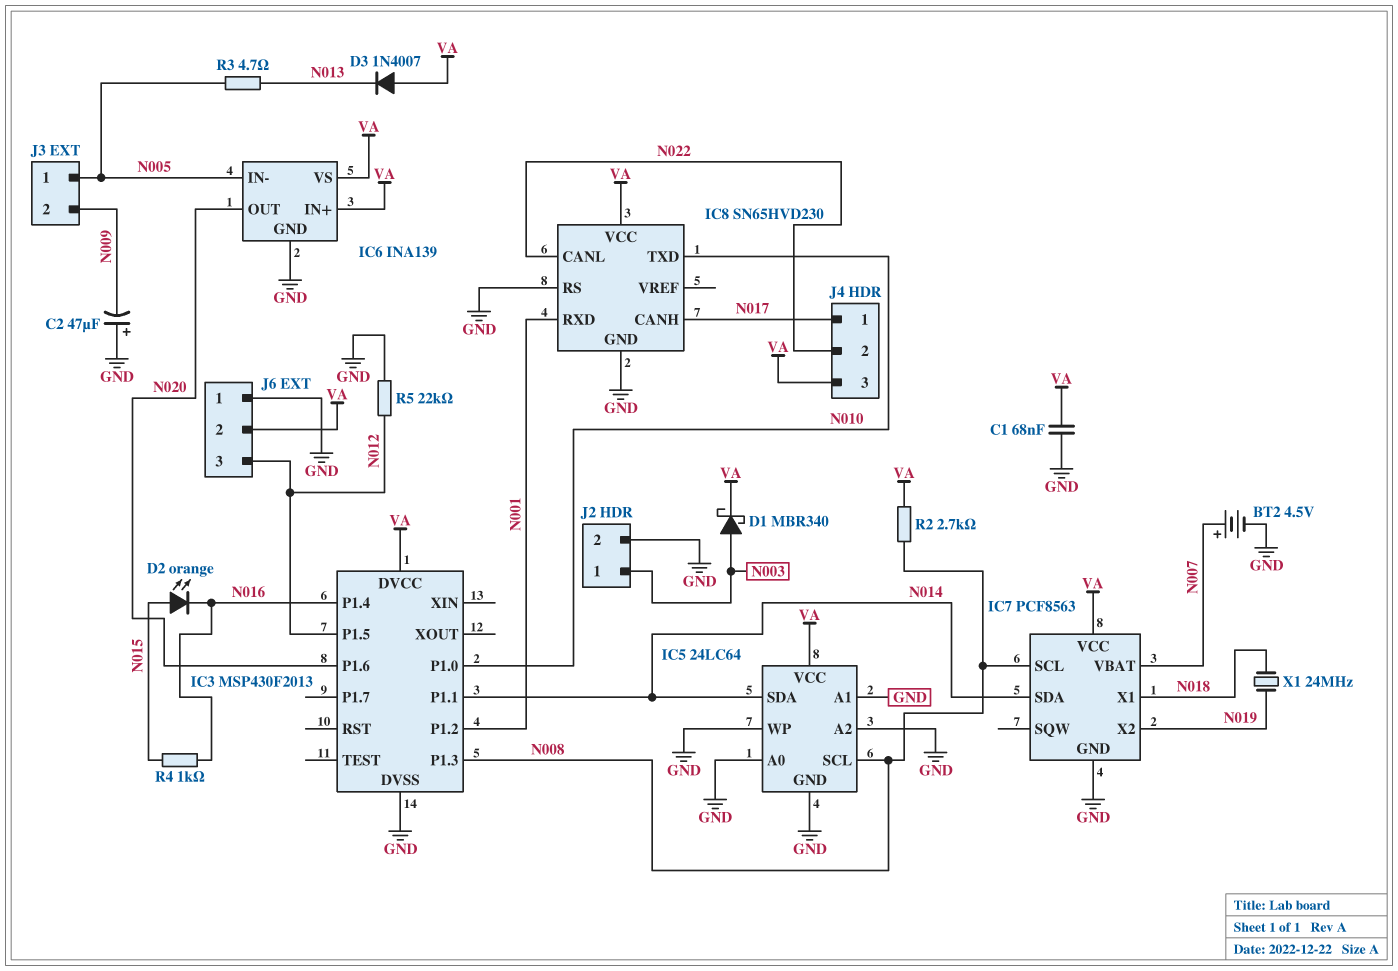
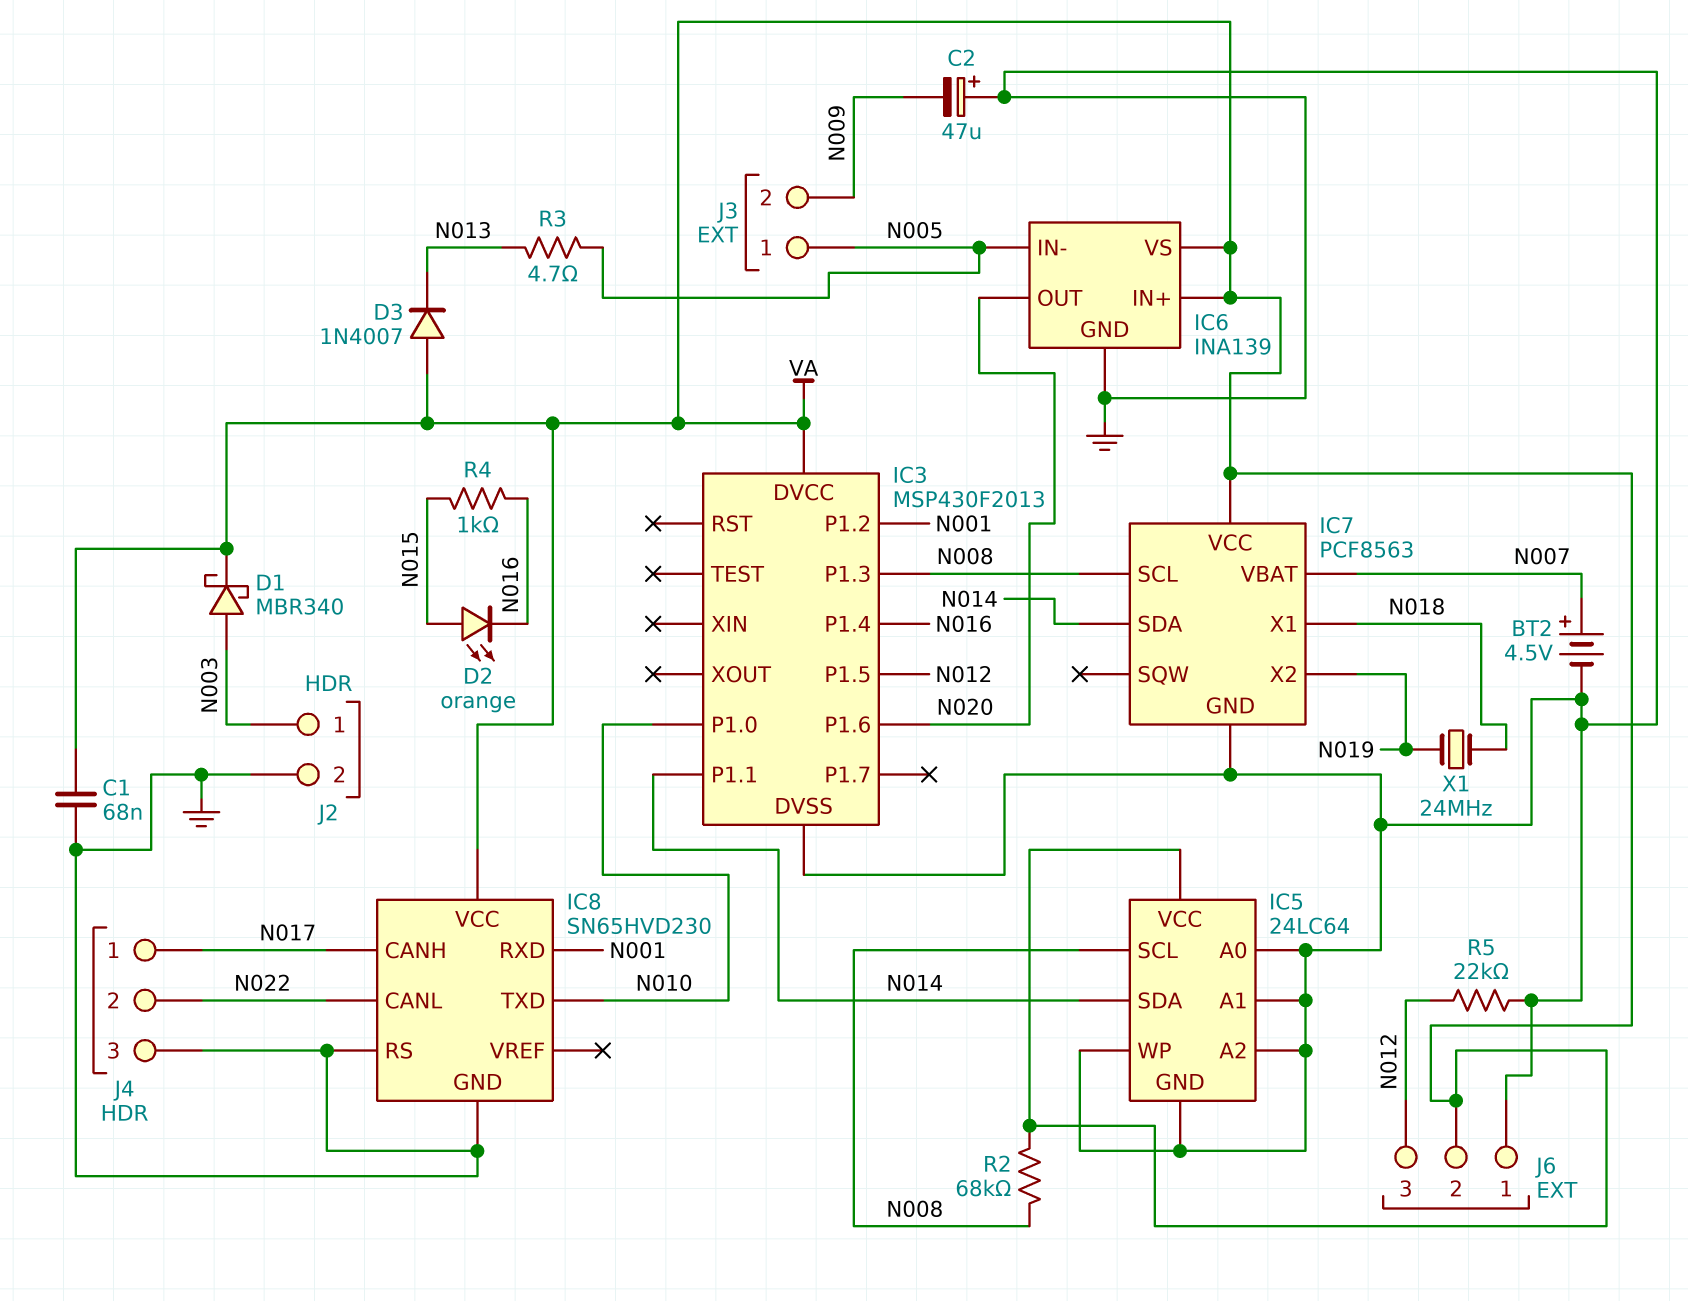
J4 pin 3: VA -> GND
R2: 2.7k (N008, VA) -> 68k (N008, VA)

